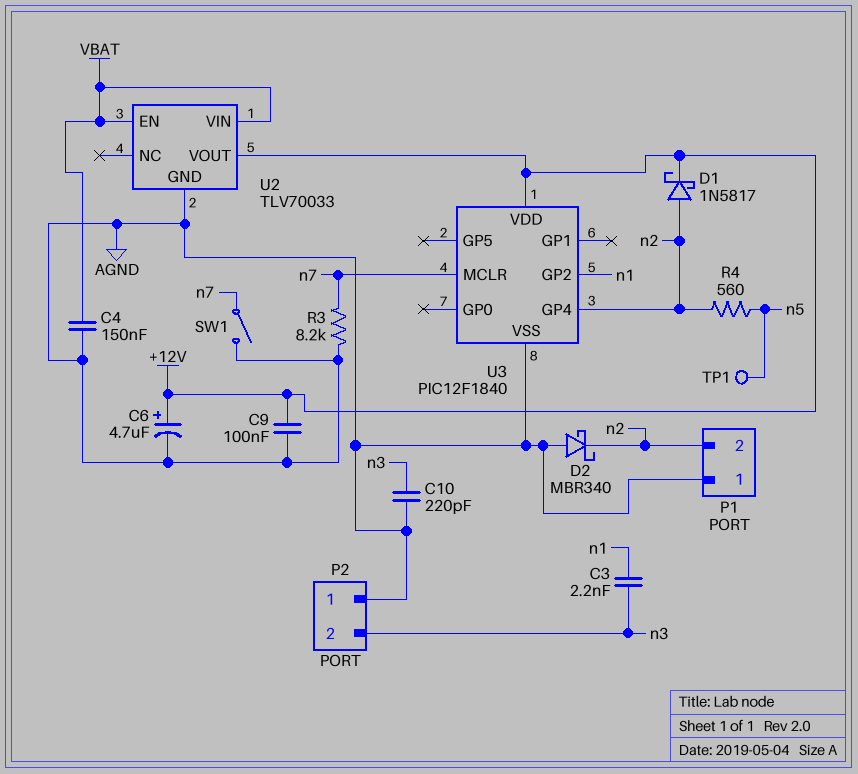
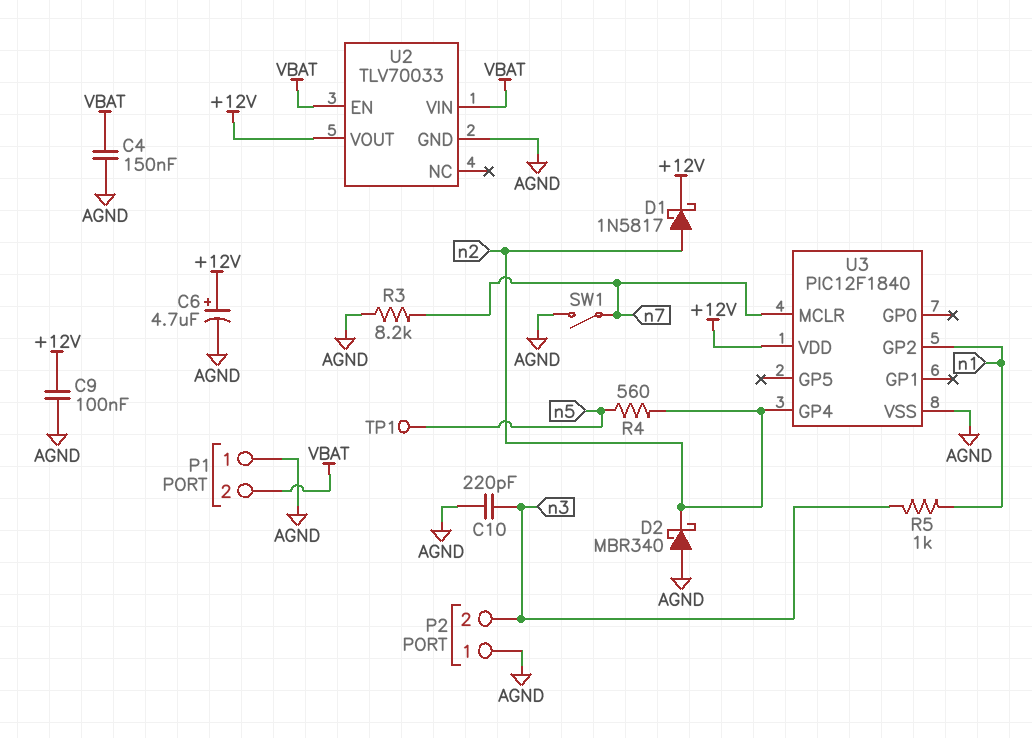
C3: 2.2nF (n1, n3) -> none
P1 pin 2: n2 -> VBAT
R5: none -> 1k (n1, n3)

